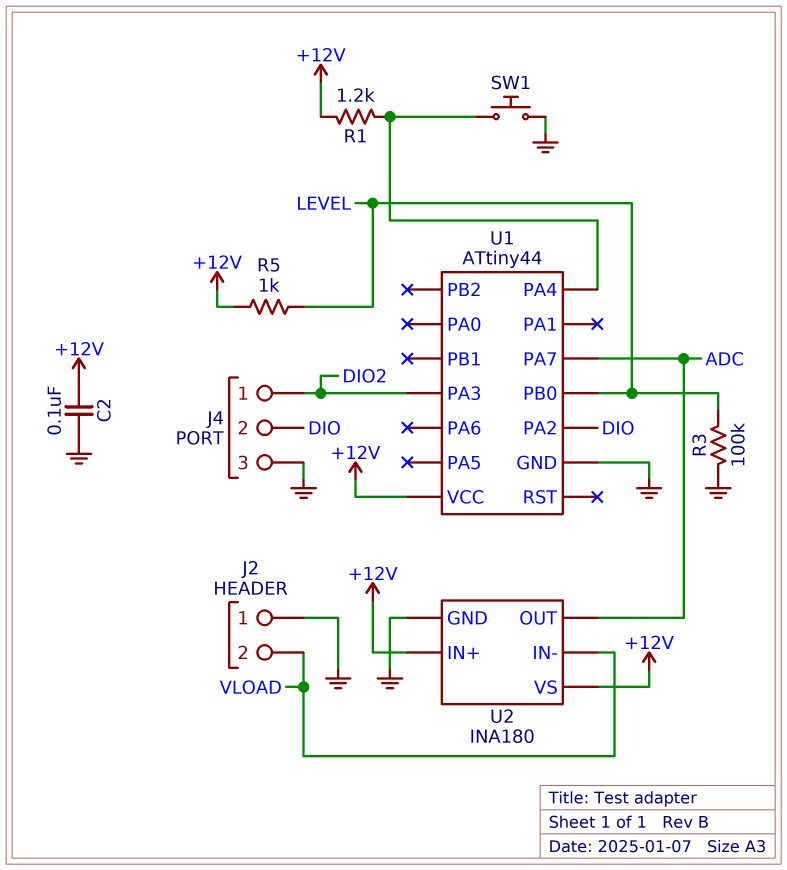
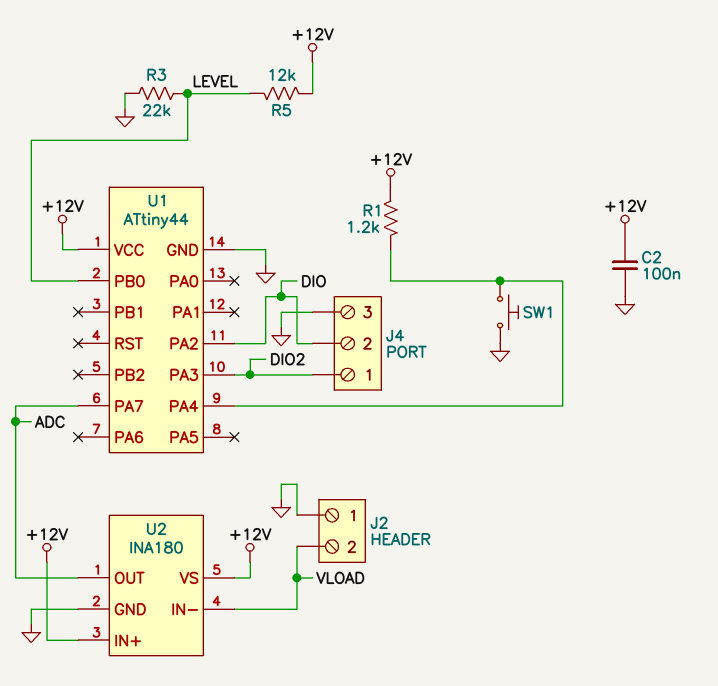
R3: 100k (GND, LEVEL) -> 22k (GND, LEVEL)
R5: 1k (+12V, LEVEL) -> 12k (+12V, LEVEL)

